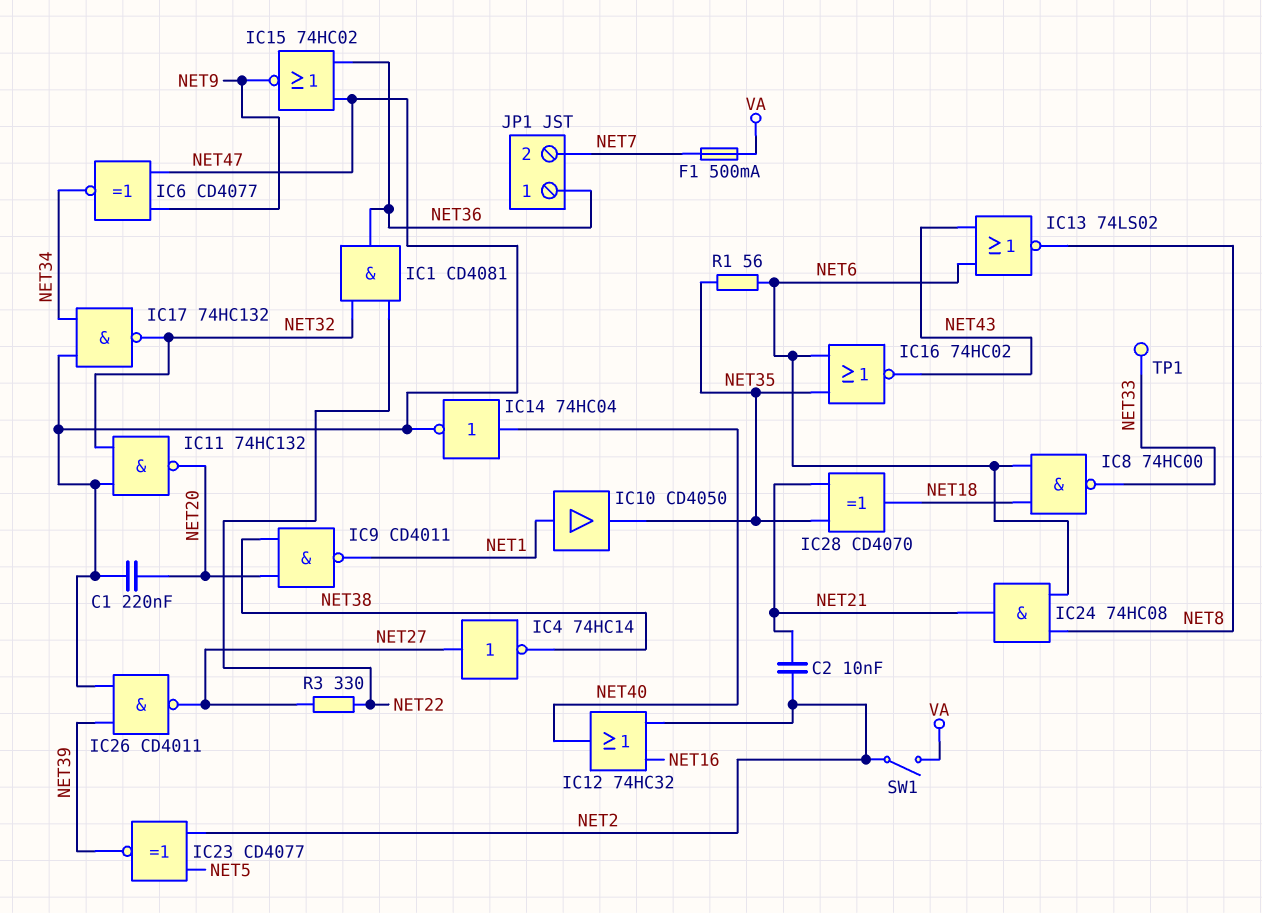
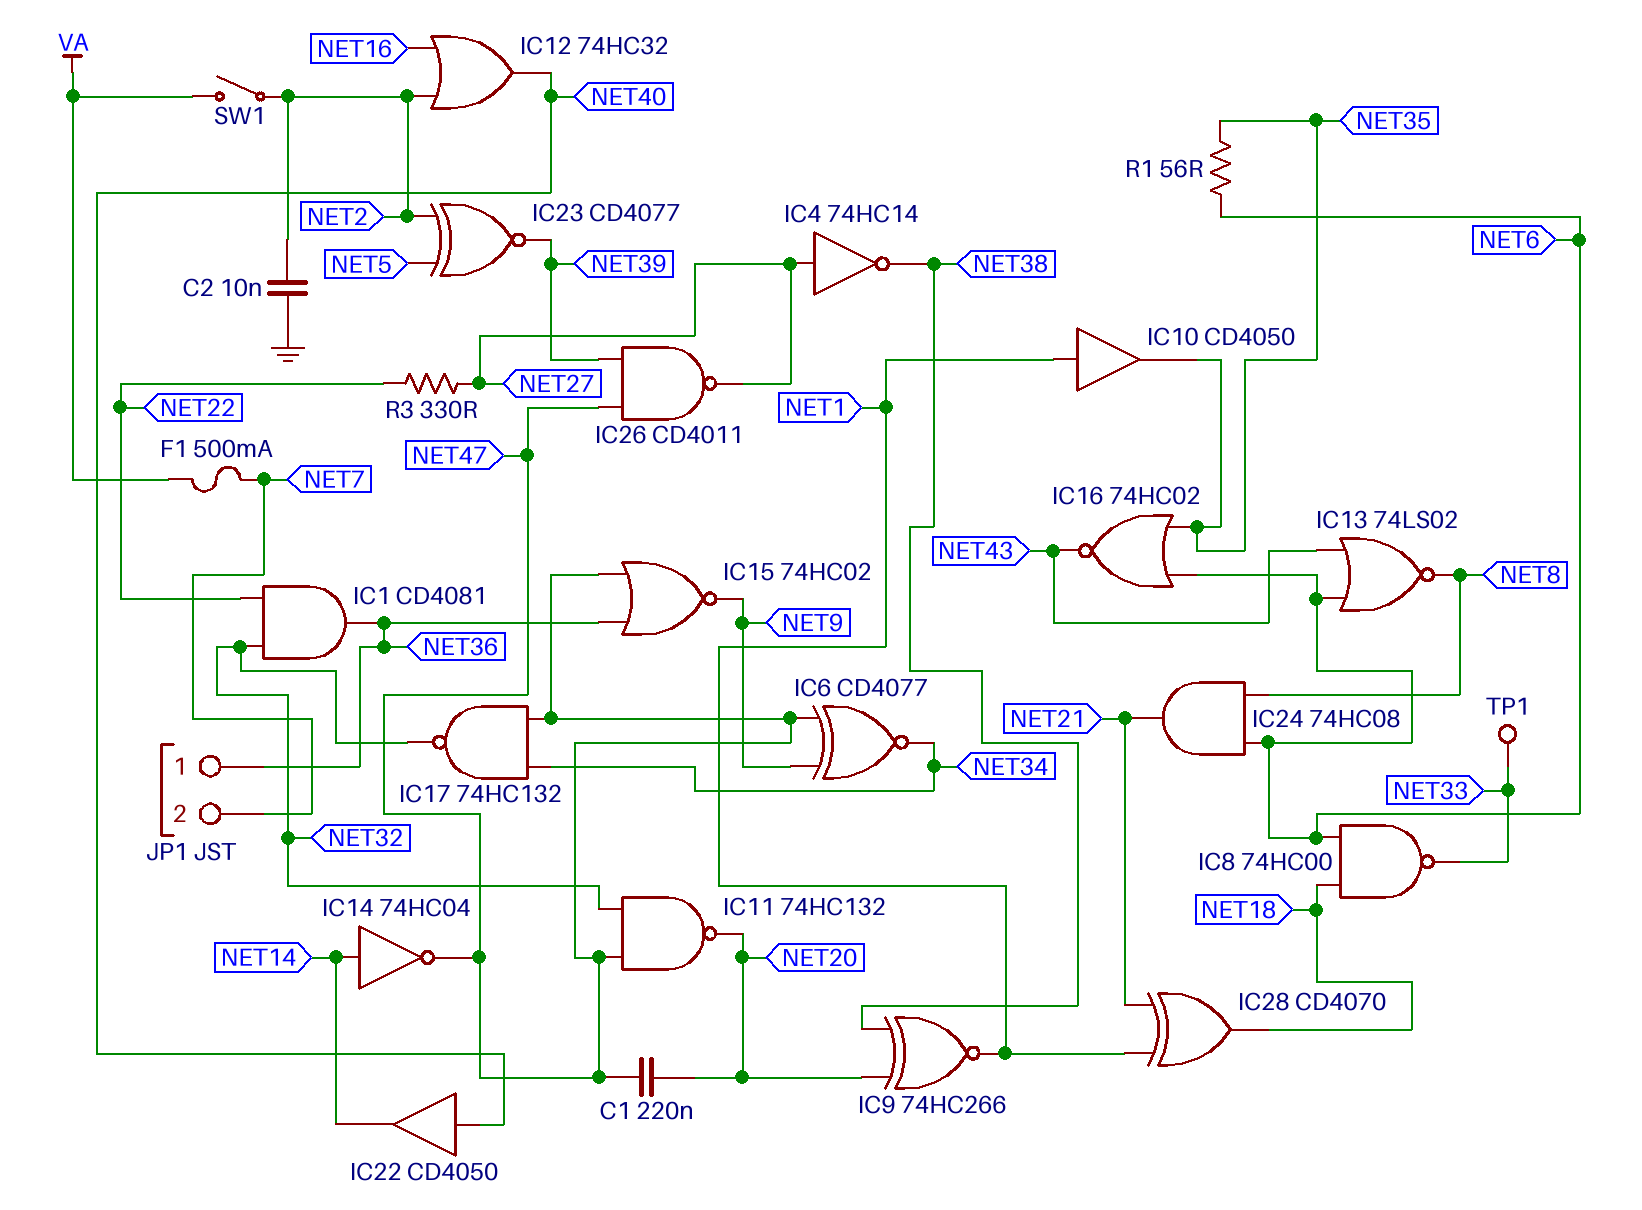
C2: 10nF (NET2, NET21) -> 10nF (GND, NET2)
IC9: NAND CD4011 (in NET20, in NET38, out NET1) -> XNOR 74HC266 (in NET20, in NET38, out NET1)
IC14: NOT 74HC04 (in NET40, out NET47) -> NOT 74HC04 (in NET14, out NET47)
IC22: none -> buffer CD4050 (in NET40, out NET14)
IC28: XOR CD4070 (in NET21, in NET35, out NET18) -> XOR CD4070 (in NET1, in NET21, out NET18)

